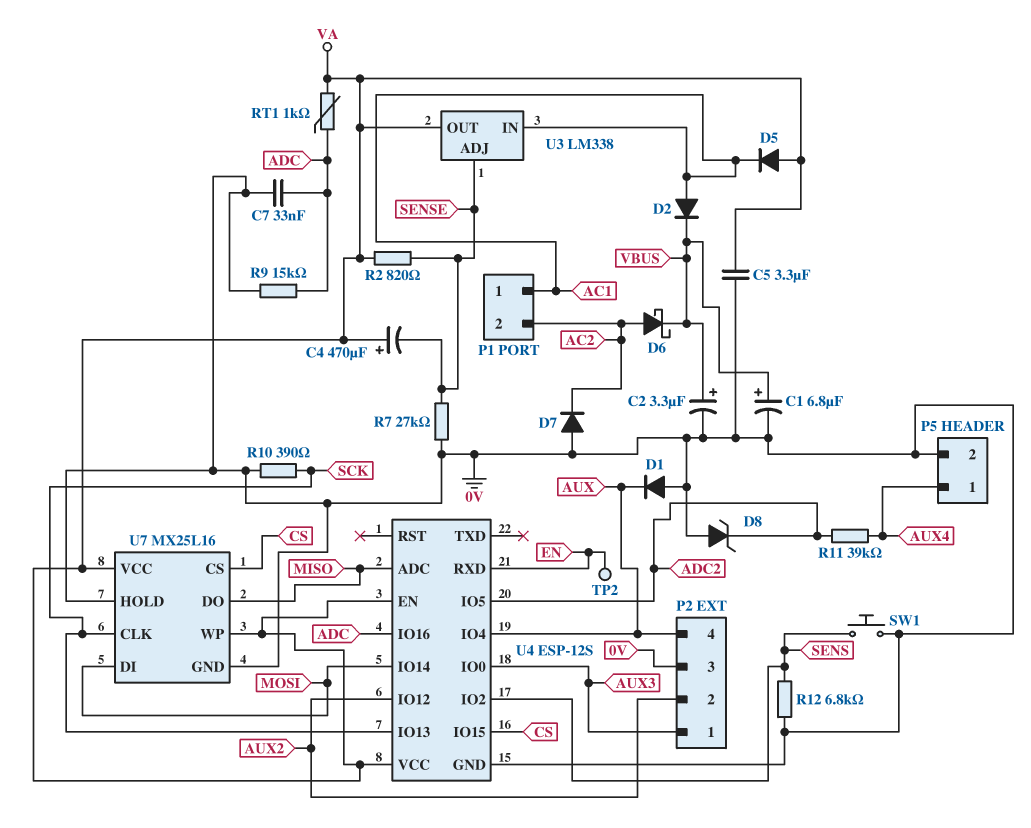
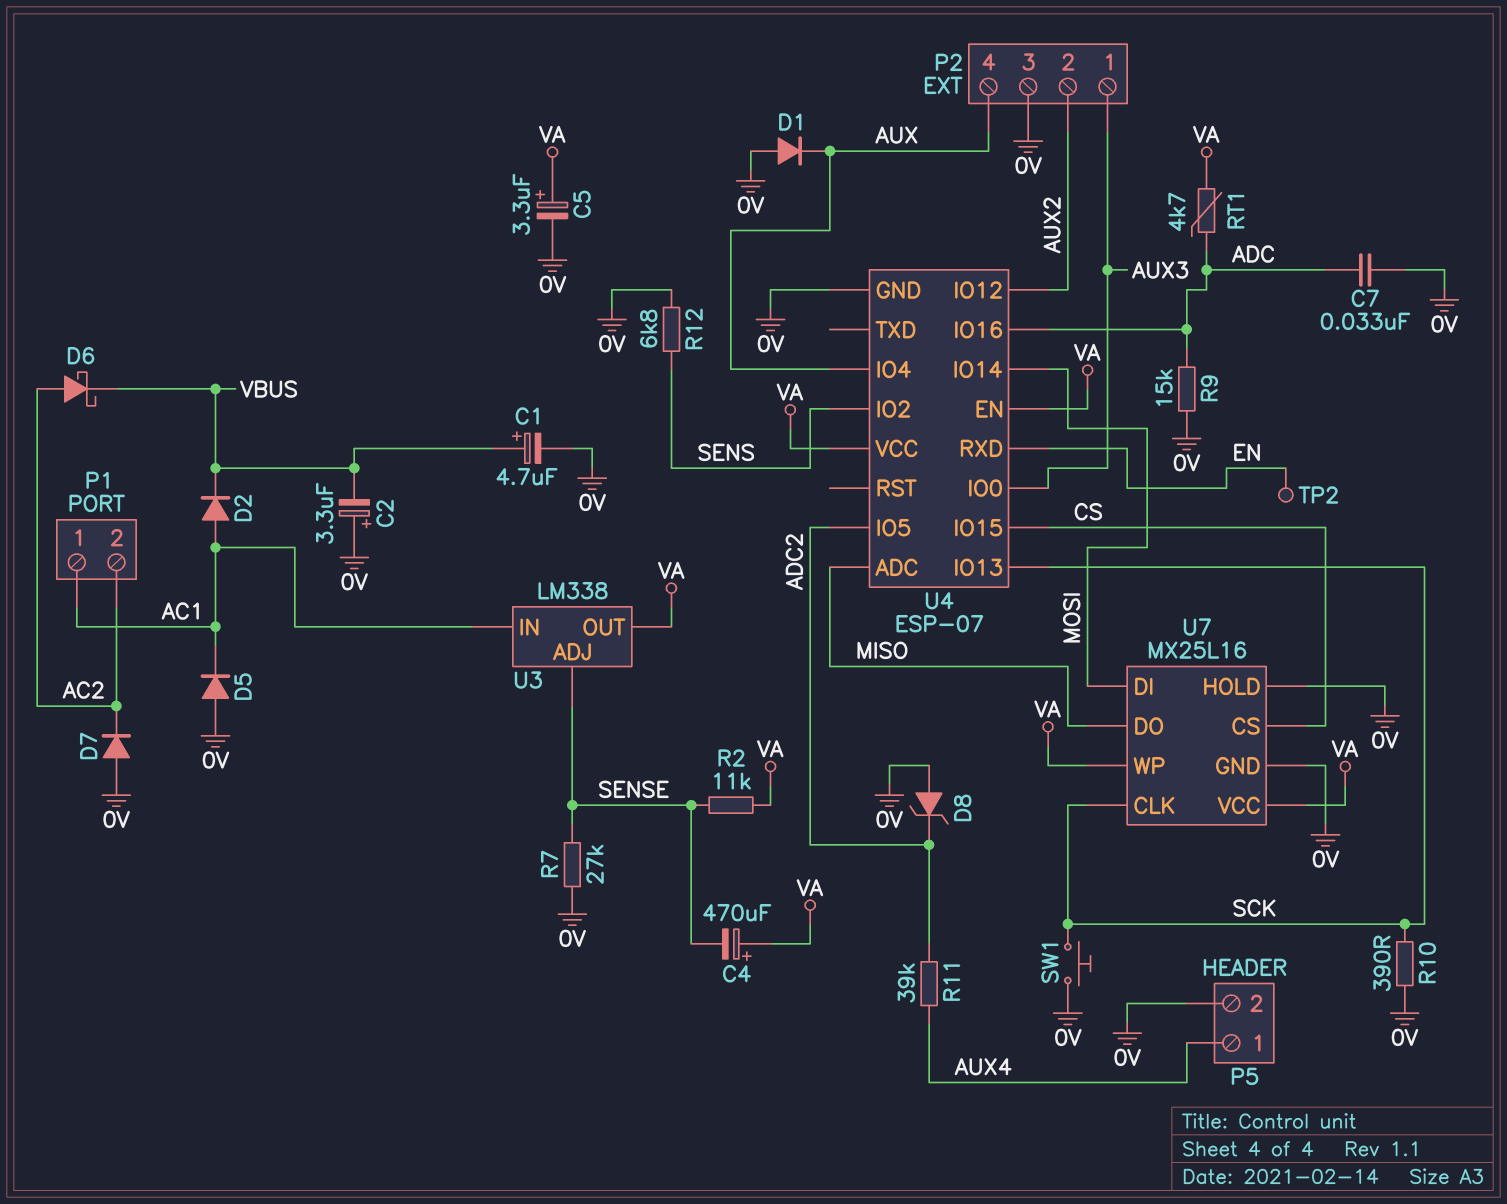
C1: 6.8uF (plus VBUS, minus 0V) -> 4.7uF (plus VBUS, minus 0V)
C2: 3.3uF (plus VBUS, minus 0V) -> 3.3uF (plus 0V, minus VBUS)
C5: 3.3uF (0V, VA) -> 3.3uF (plus VA, minus 0V)
D5: diode (A VA, K AC1) -> diode (A 0V, K AC1)
R2: 820 (SENSE, VA) -> 11k (SENSE, VA)
RT1: 1k (ADC, VA) -> 4.7k (ADC, VA)
SW1: button (0V, SENS) -> button (0V, SCK)
U4: ESP-12S -> ESP-07

